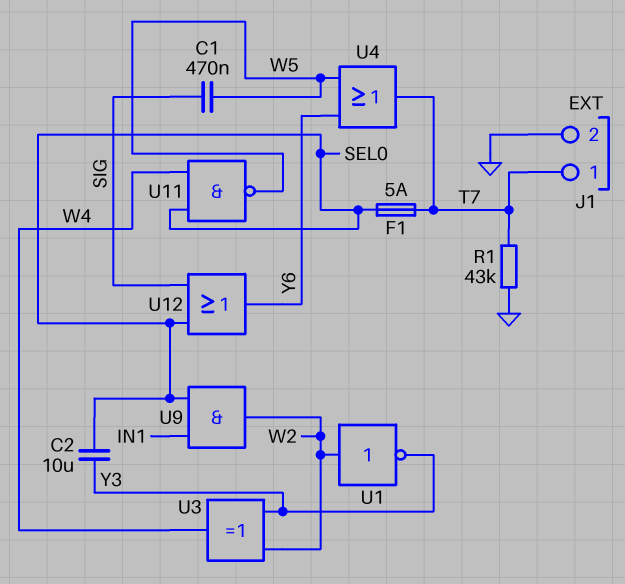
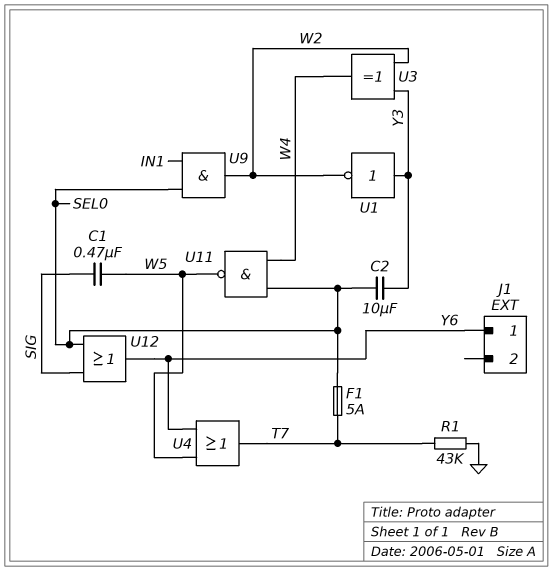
J1 pin 1: T7 -> Y6
J1 pin 2: GND -> none
U1: NOT (in W2, out Y3) -> NOT (in Y3, out W2)

